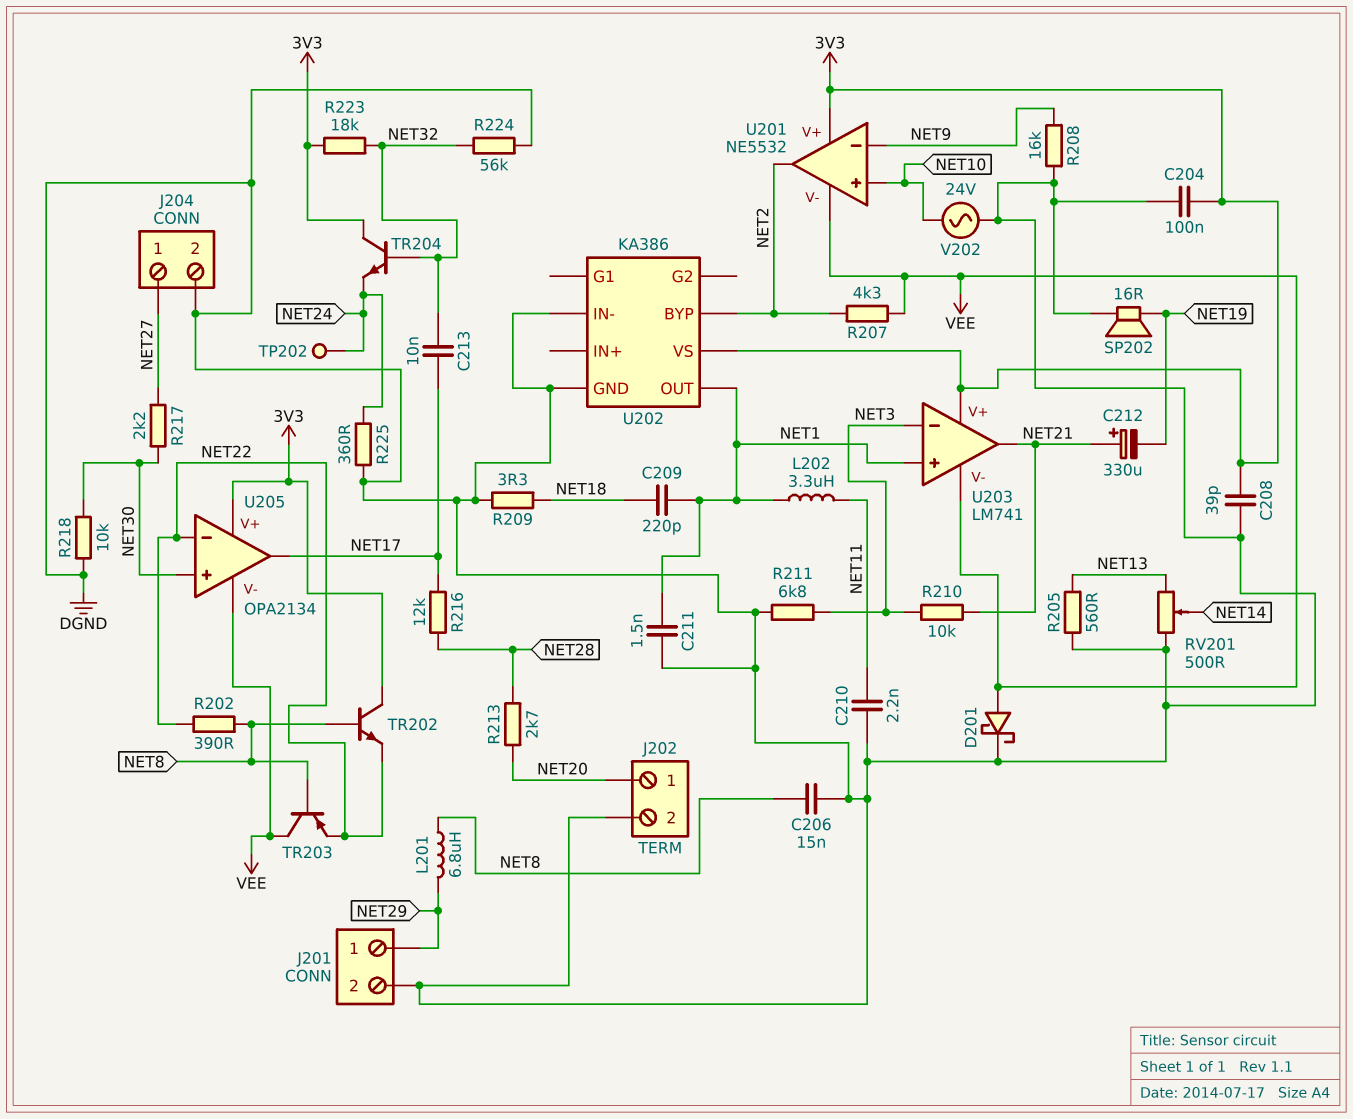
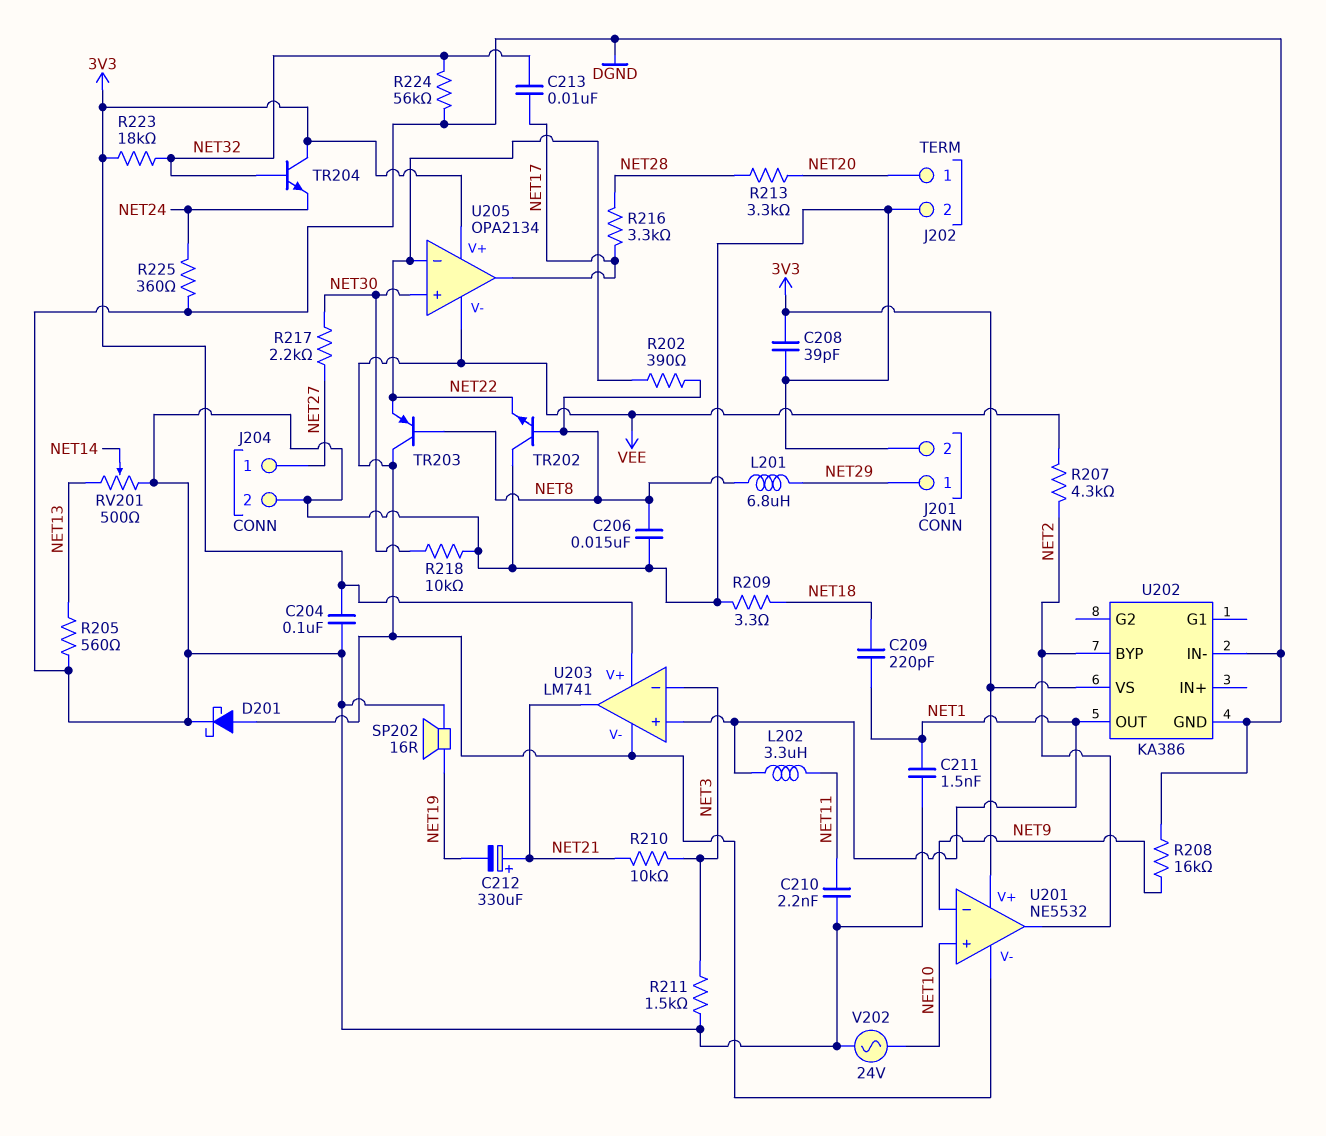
R211: 6.8k (DGND, NET3) -> 1.5k (DGND, NET3)
R213: 2.7k (NET20, NET28) -> 3.3k (NET20, NET28)
R216: 12k (NET17, NET28) -> 3.3k (NET17, NET28)
TP202: test point (NET24) -> none
TR202: NPN (B NET8, C 3V3, E NET22) -> NPN (B NET8, C DGND, E NET22)

